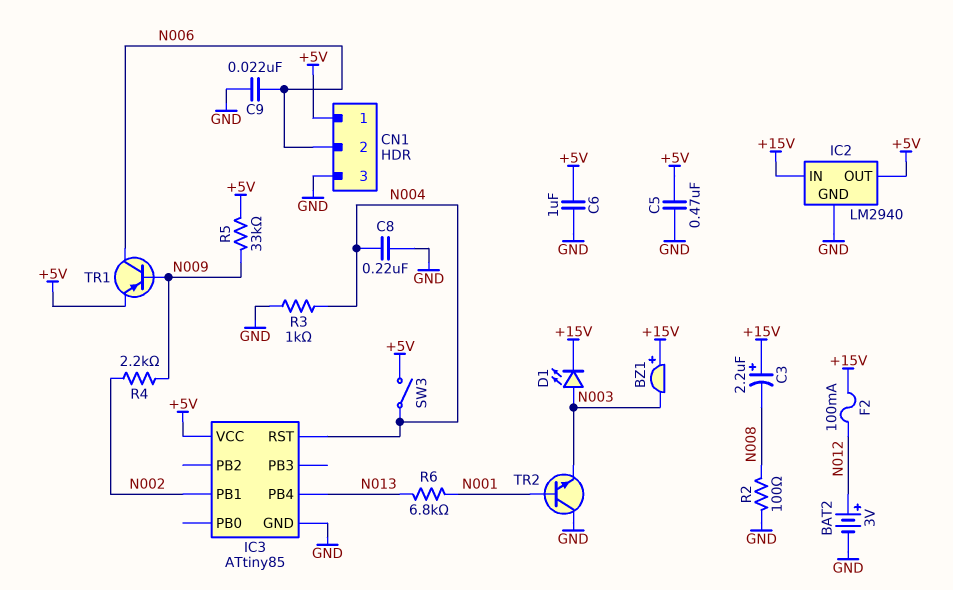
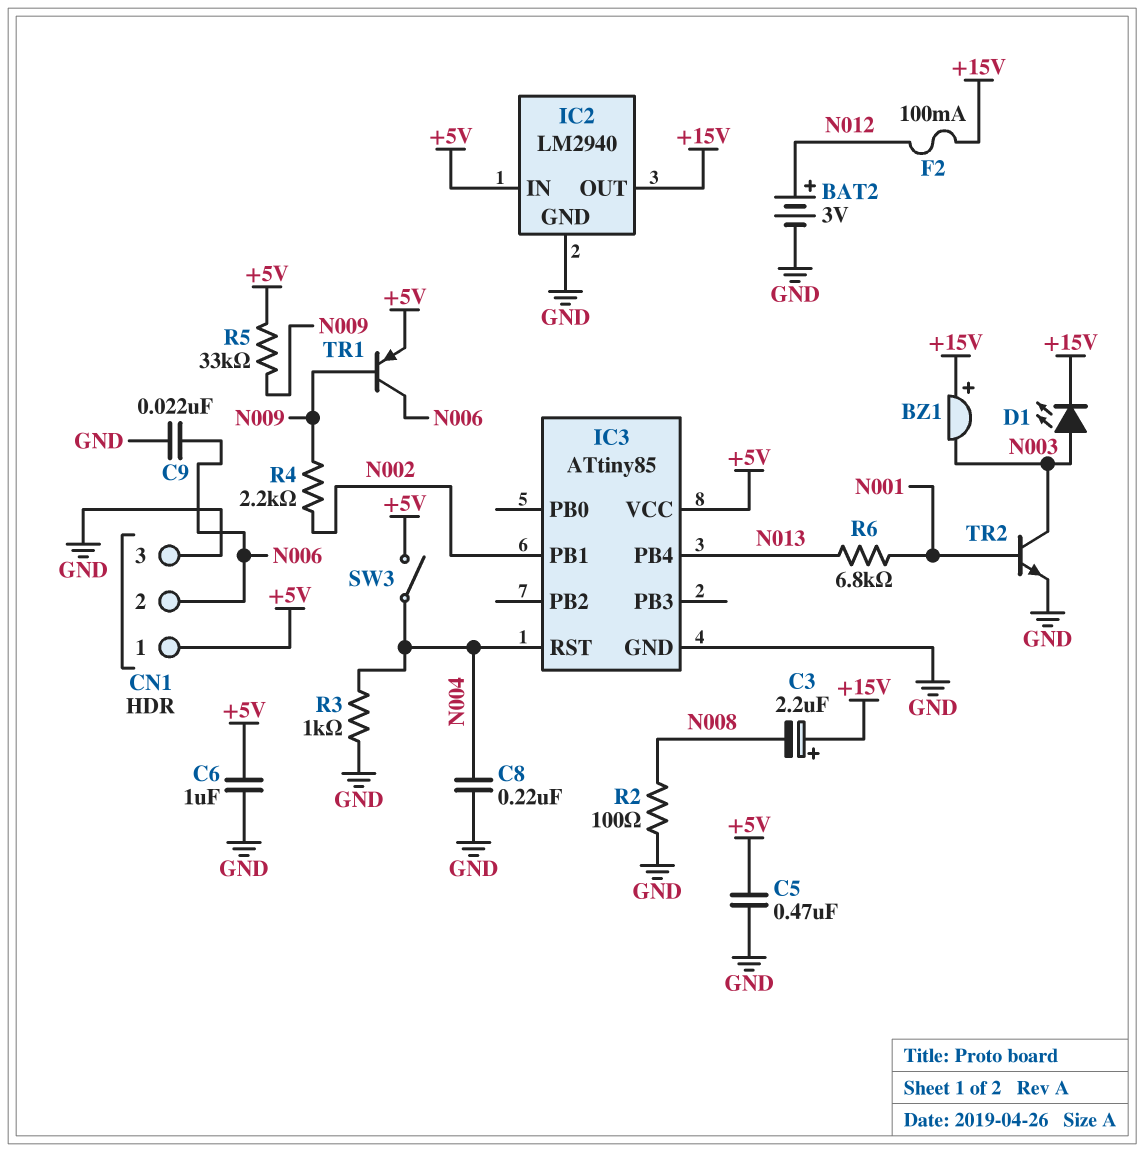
IC2 pin IN: +15V -> +5V
IC2 pin OUT: +5V -> +15V
TR2: NPN (B N001, C GND, E N003) -> NPN (B N001, C N003, E GND)

